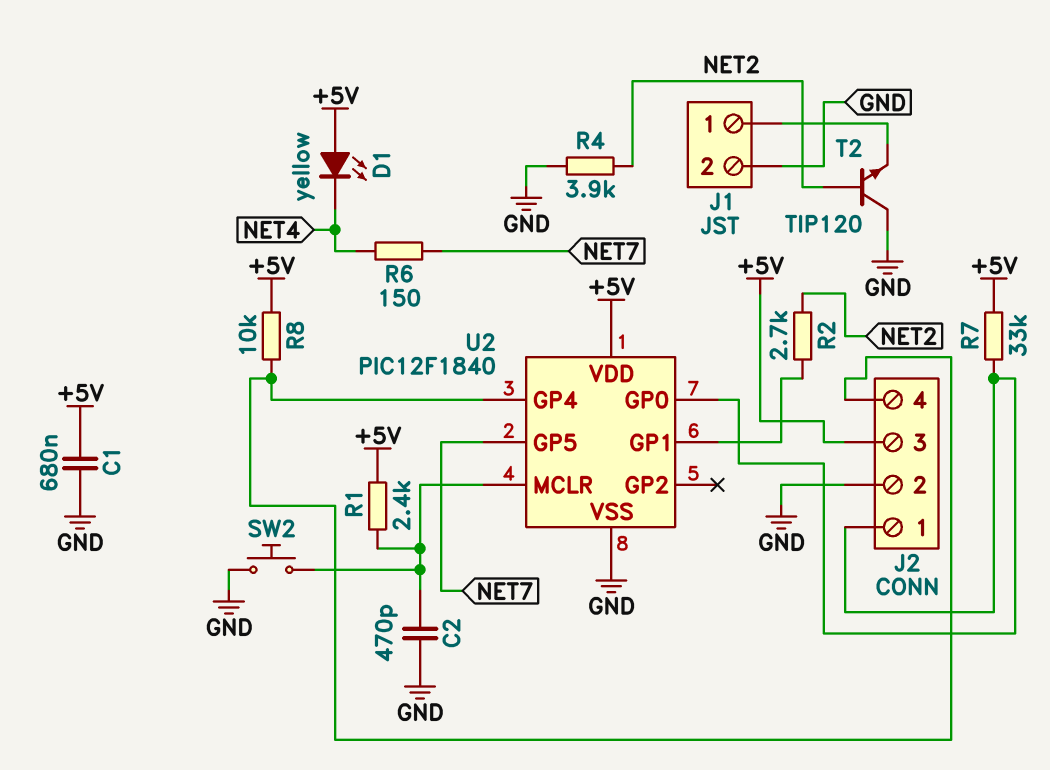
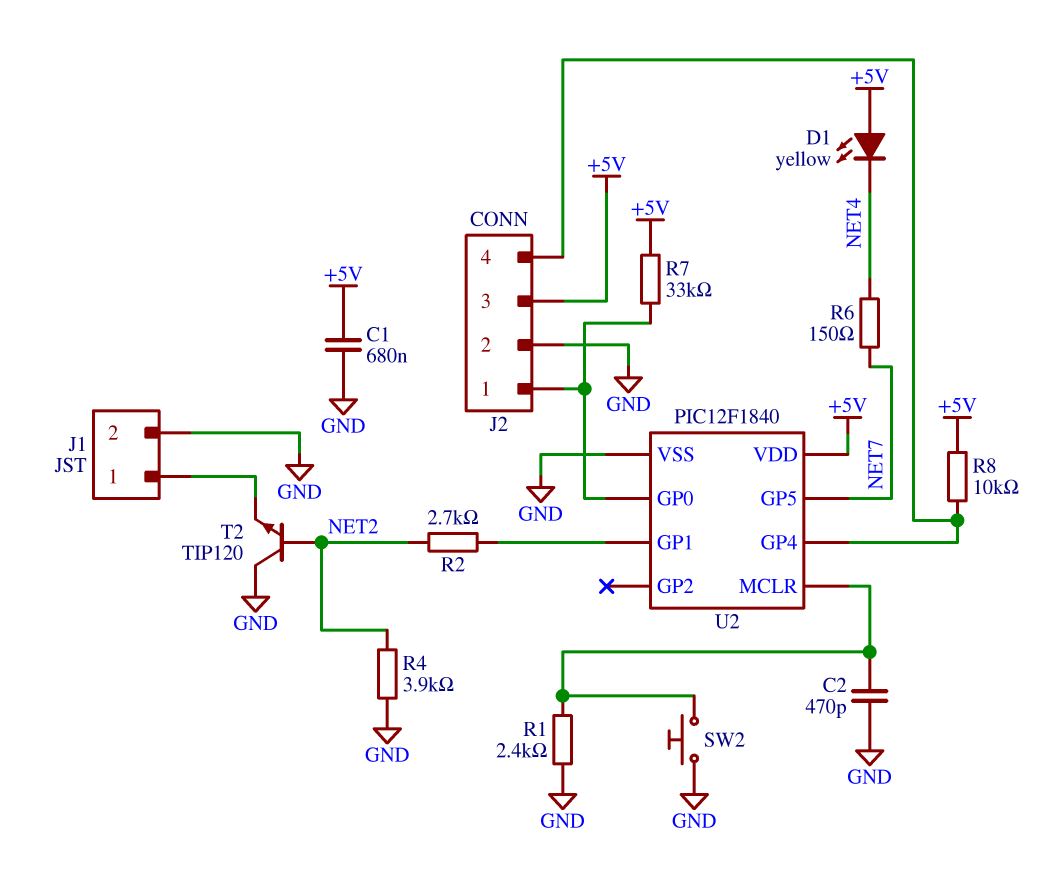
R1: 2.4k (+5V, U2/MCLR) -> 2.4k (GND, U2/MCLR)

